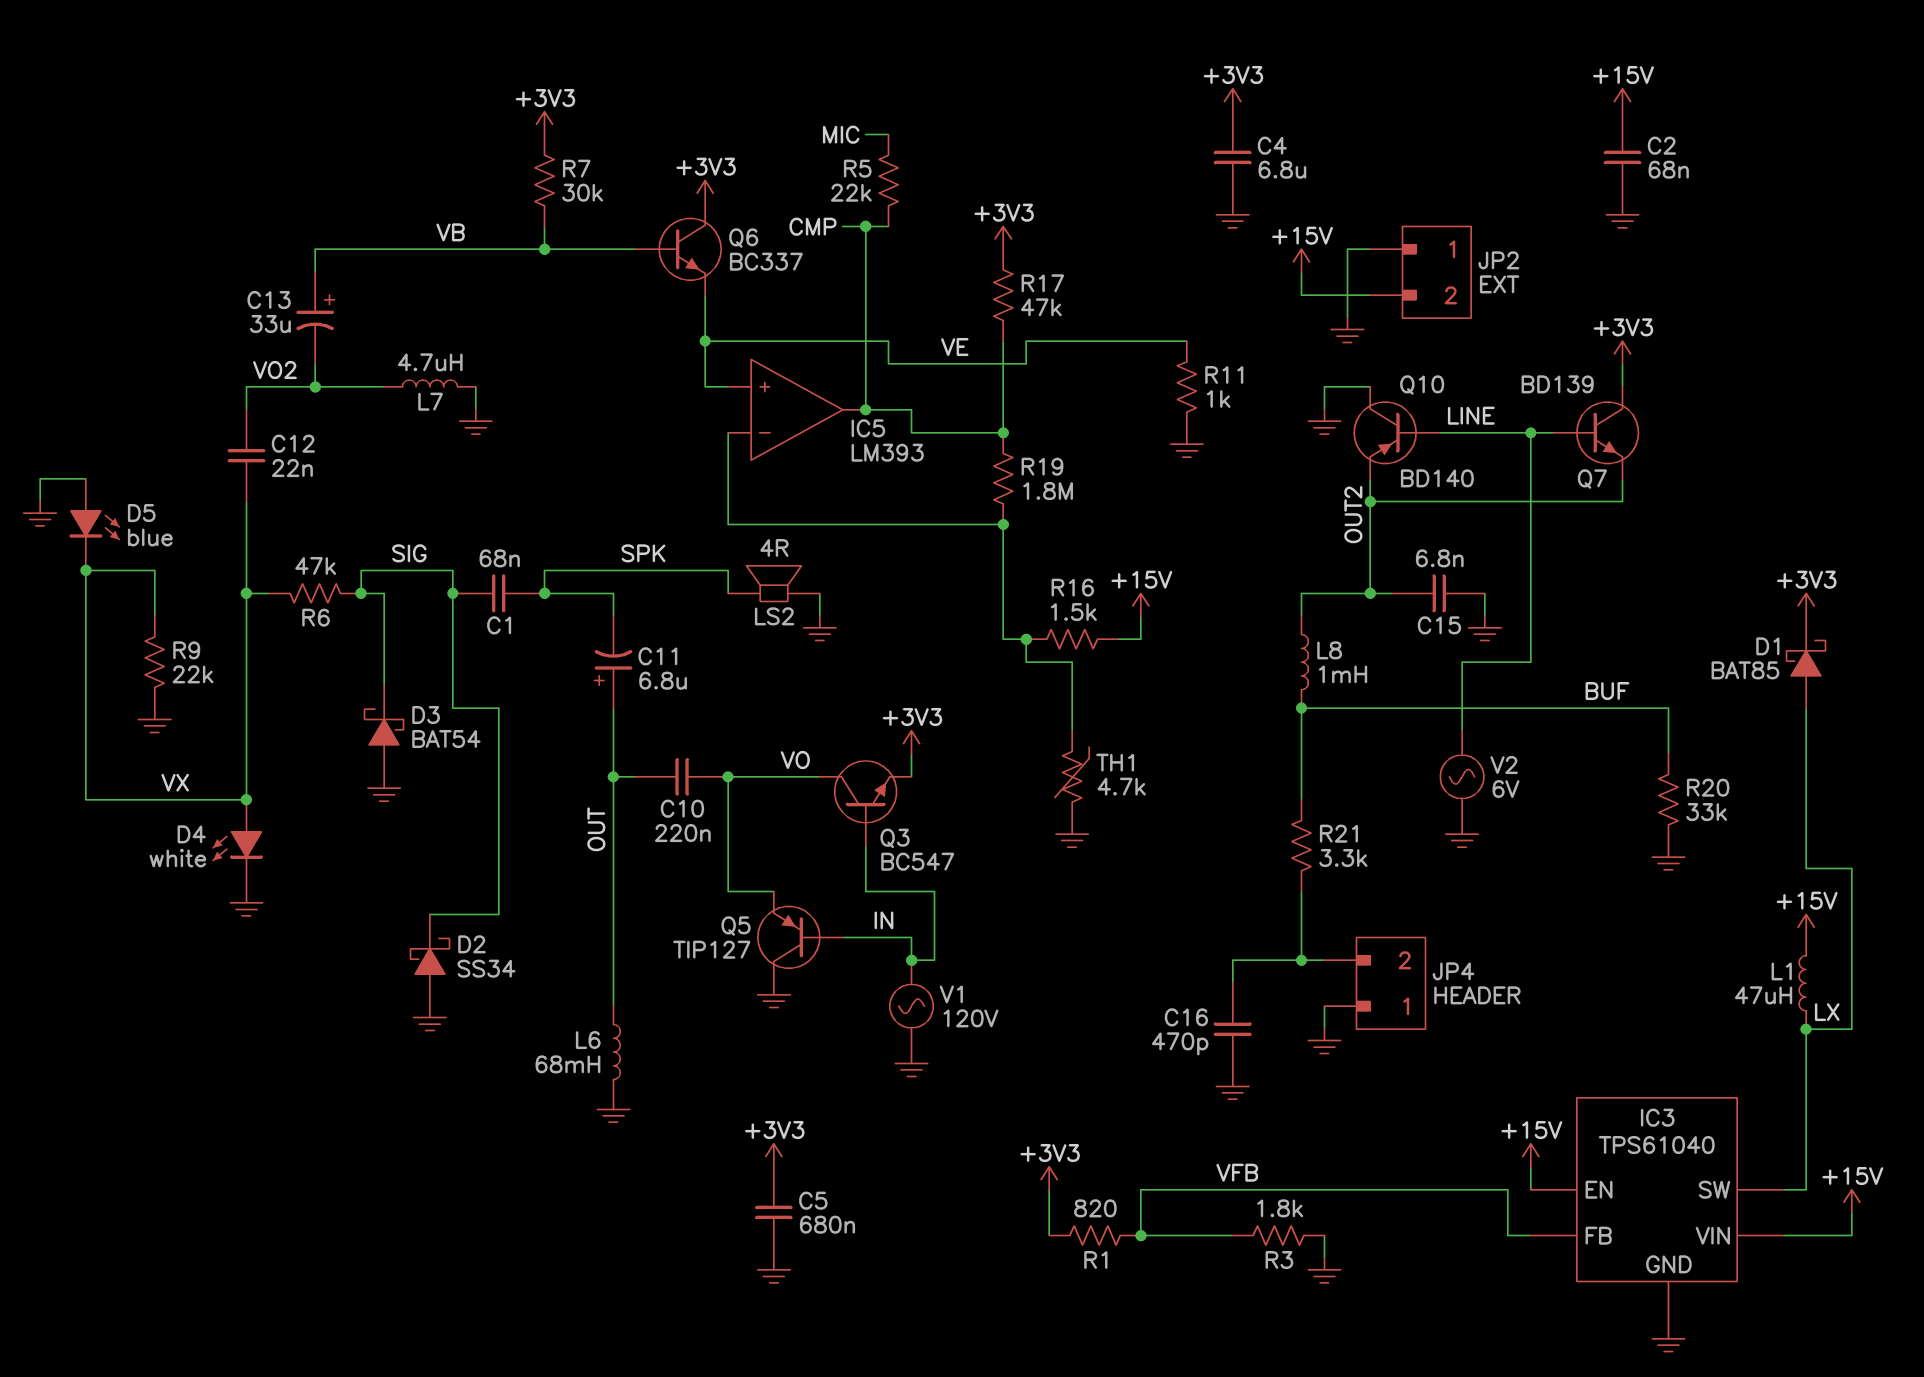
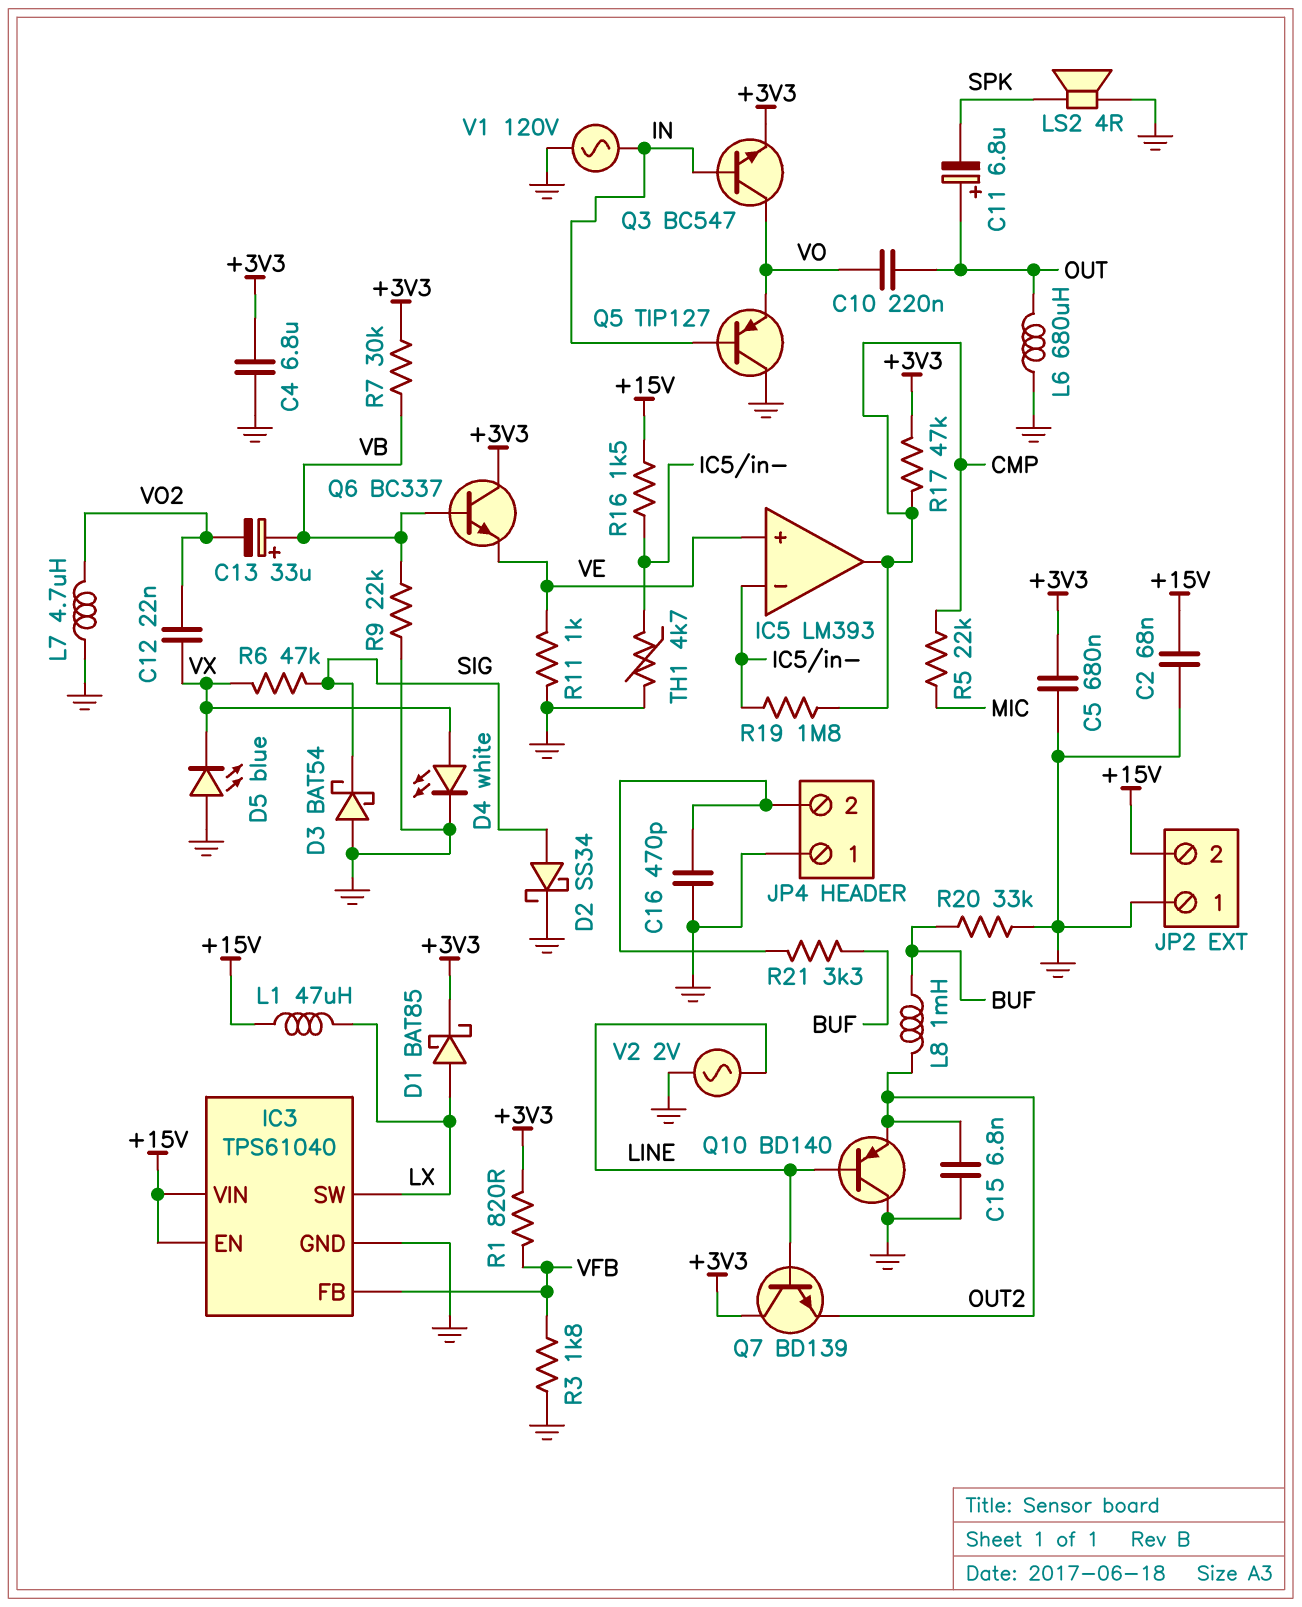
C1: 68nF (SIG, SPK) -> none
D2: schottky SS34 (A GND, K SIG) -> schottky SS34 (A SIG, K GND)
L6: 68mH (GND, OUT) -> 680uH (GND, OUT)
R9: 22k (GND, VX) -> 22k (GND, VB)
V2: AC 6V (GND, LINE) -> AC 2V (GND, LINE)

